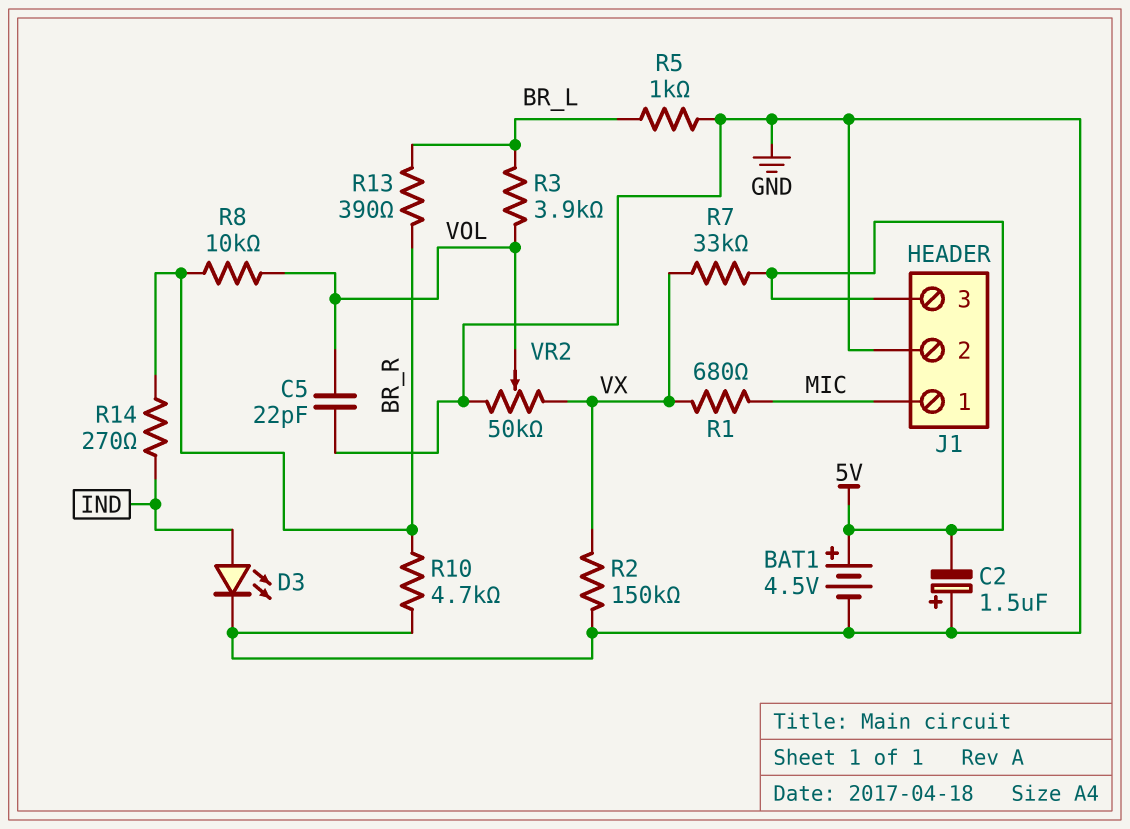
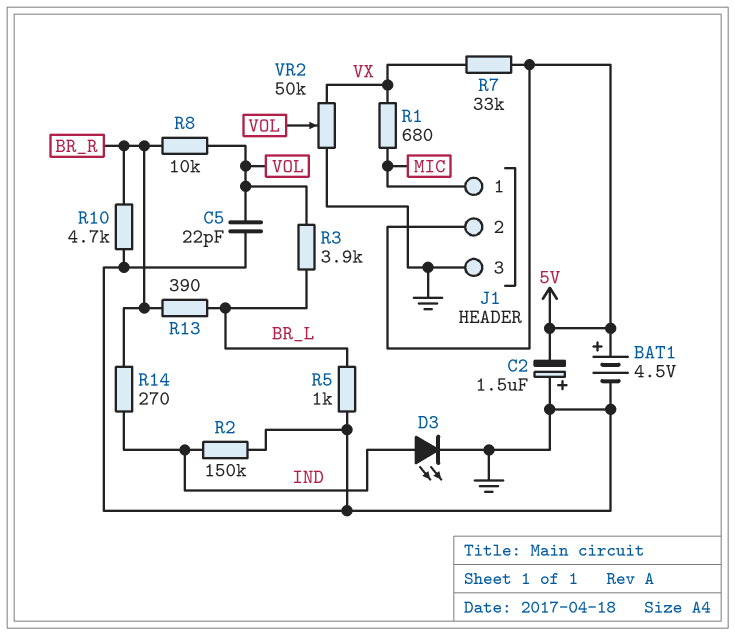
J1 pin 2: GND -> 5V
J1 pin 3: 5V -> GND
R2: 150k (GND, VX) -> 150k (GND, IND)

